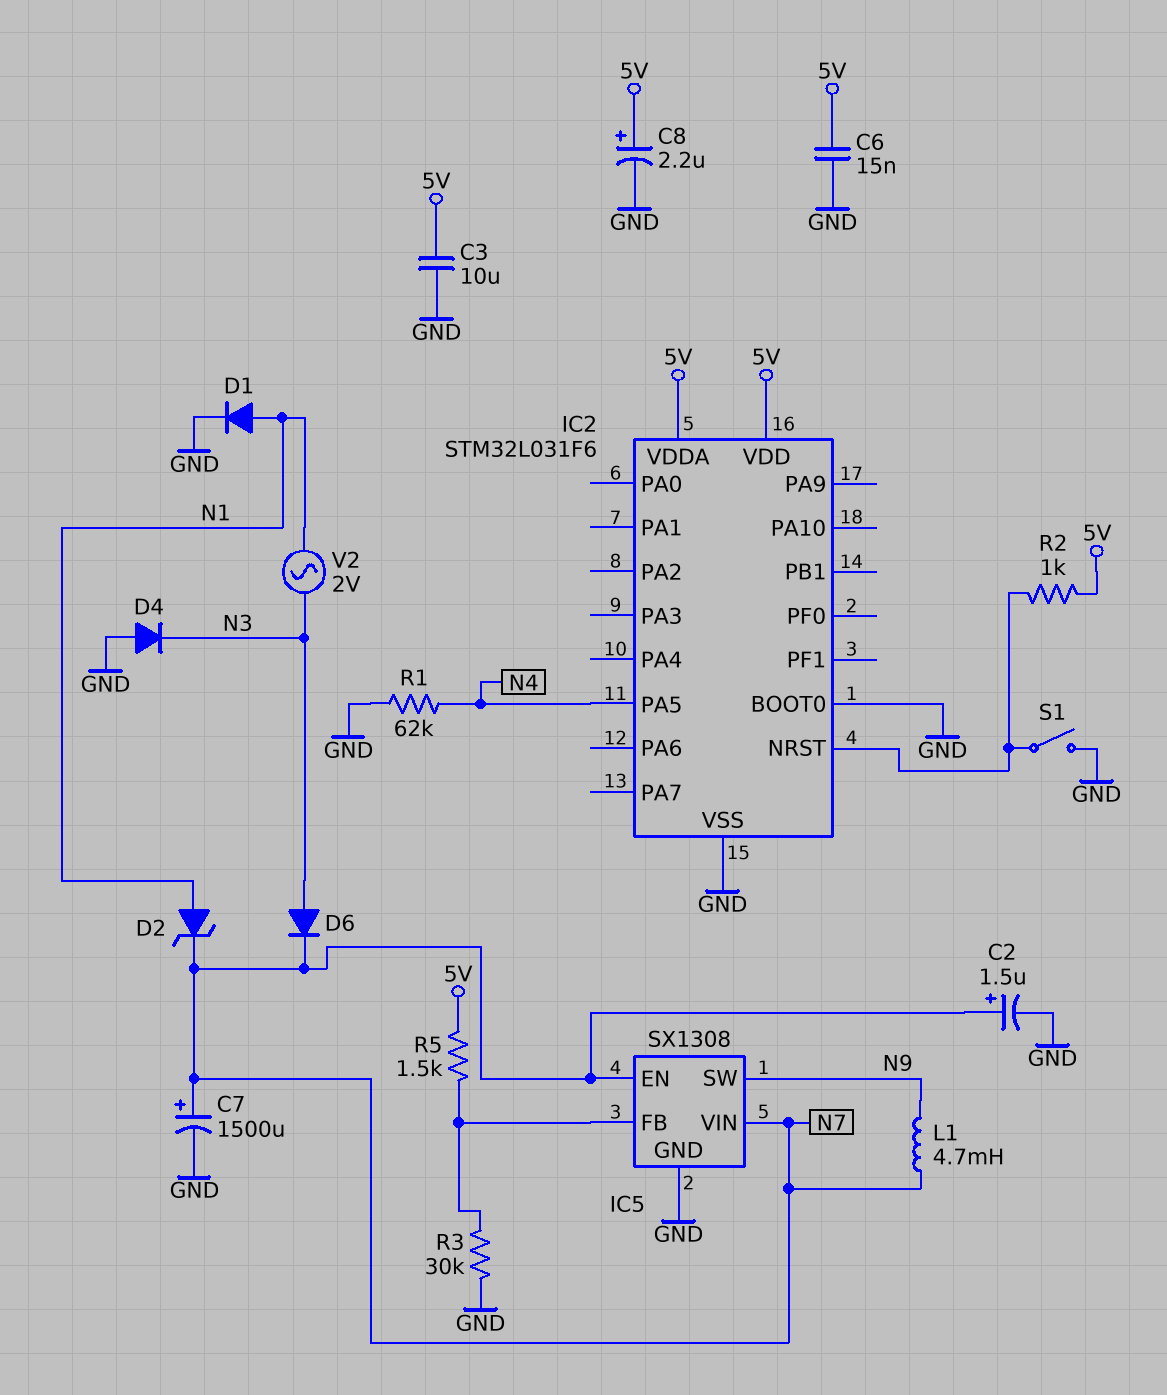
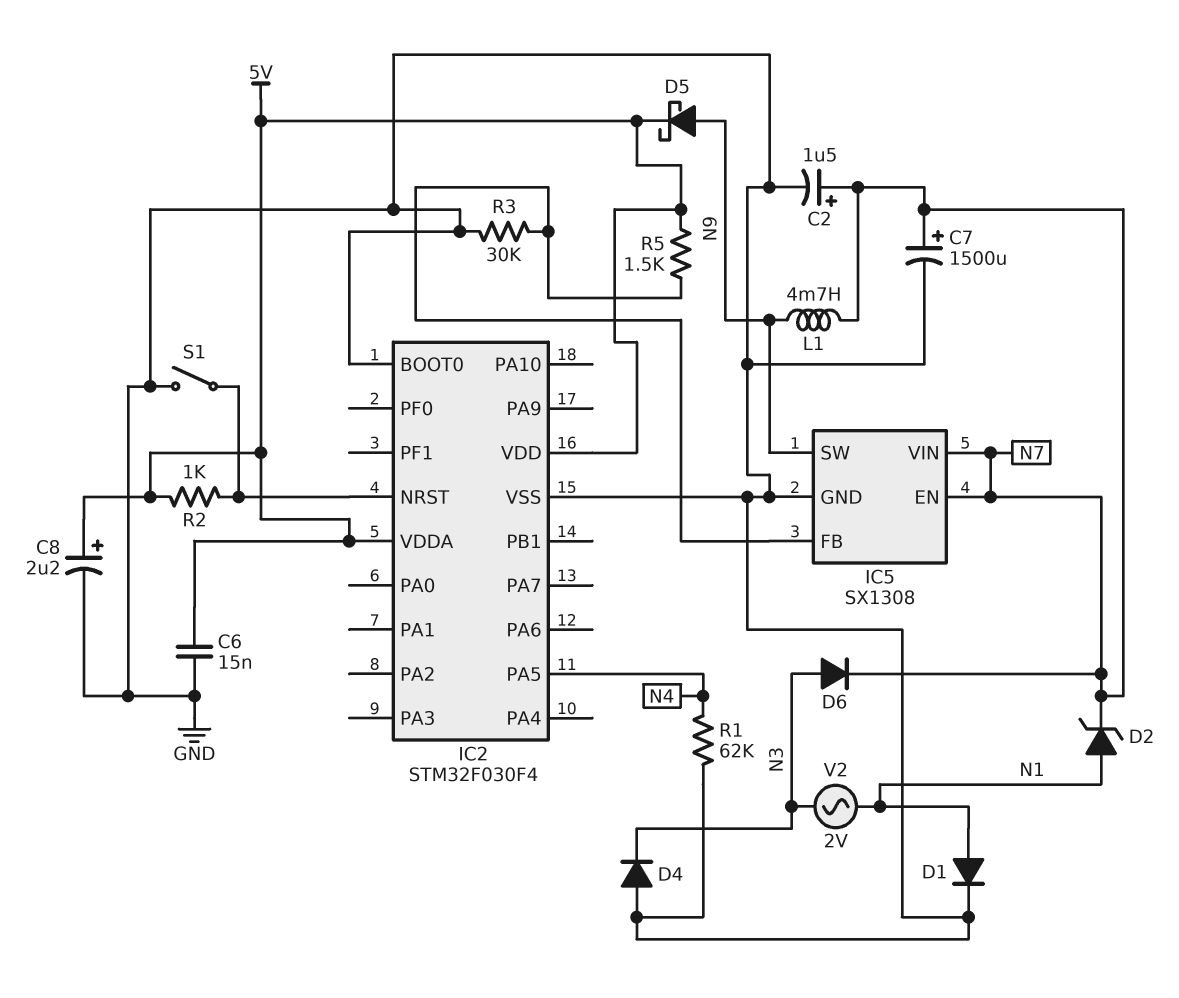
C3: 10uF (5V, GND) -> none
D5: none -> schottky (A N9, K 5V)
IC2: STM32L031F6 -> STM32F030F4

